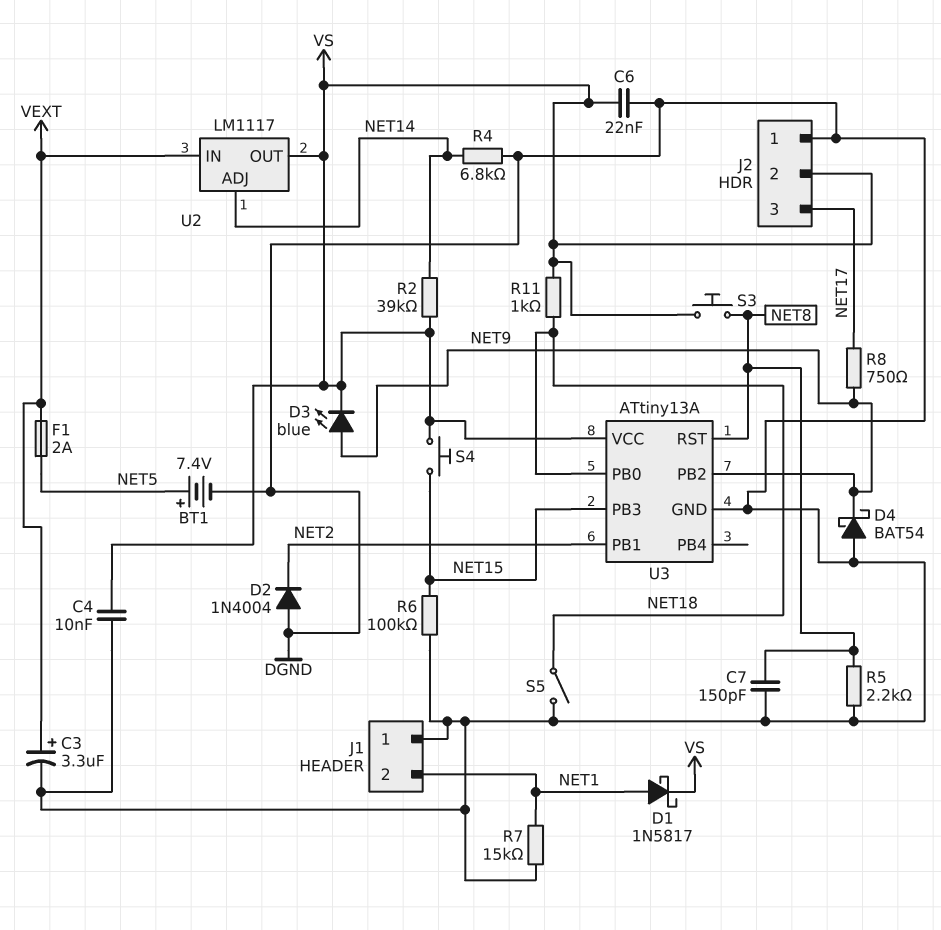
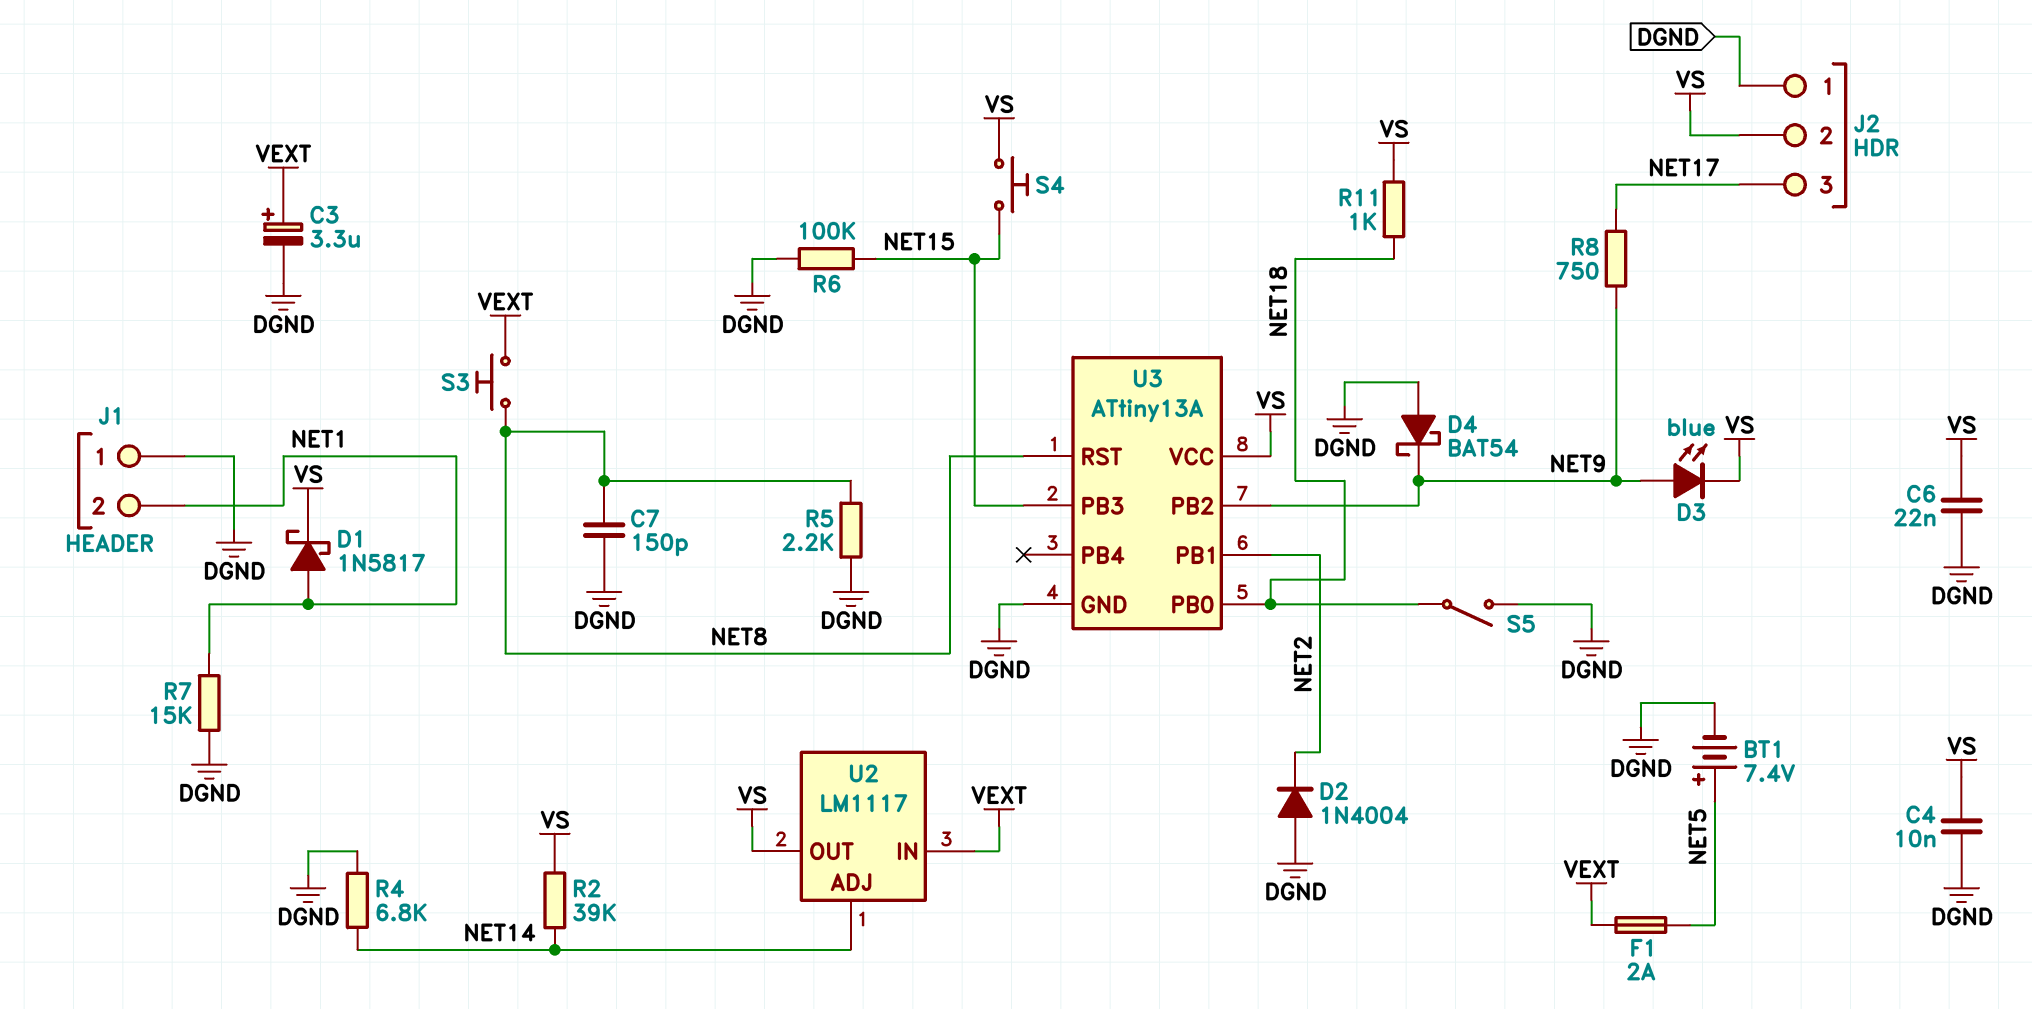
S3: button (NET8, VS) -> button (NET8, VEXT)

